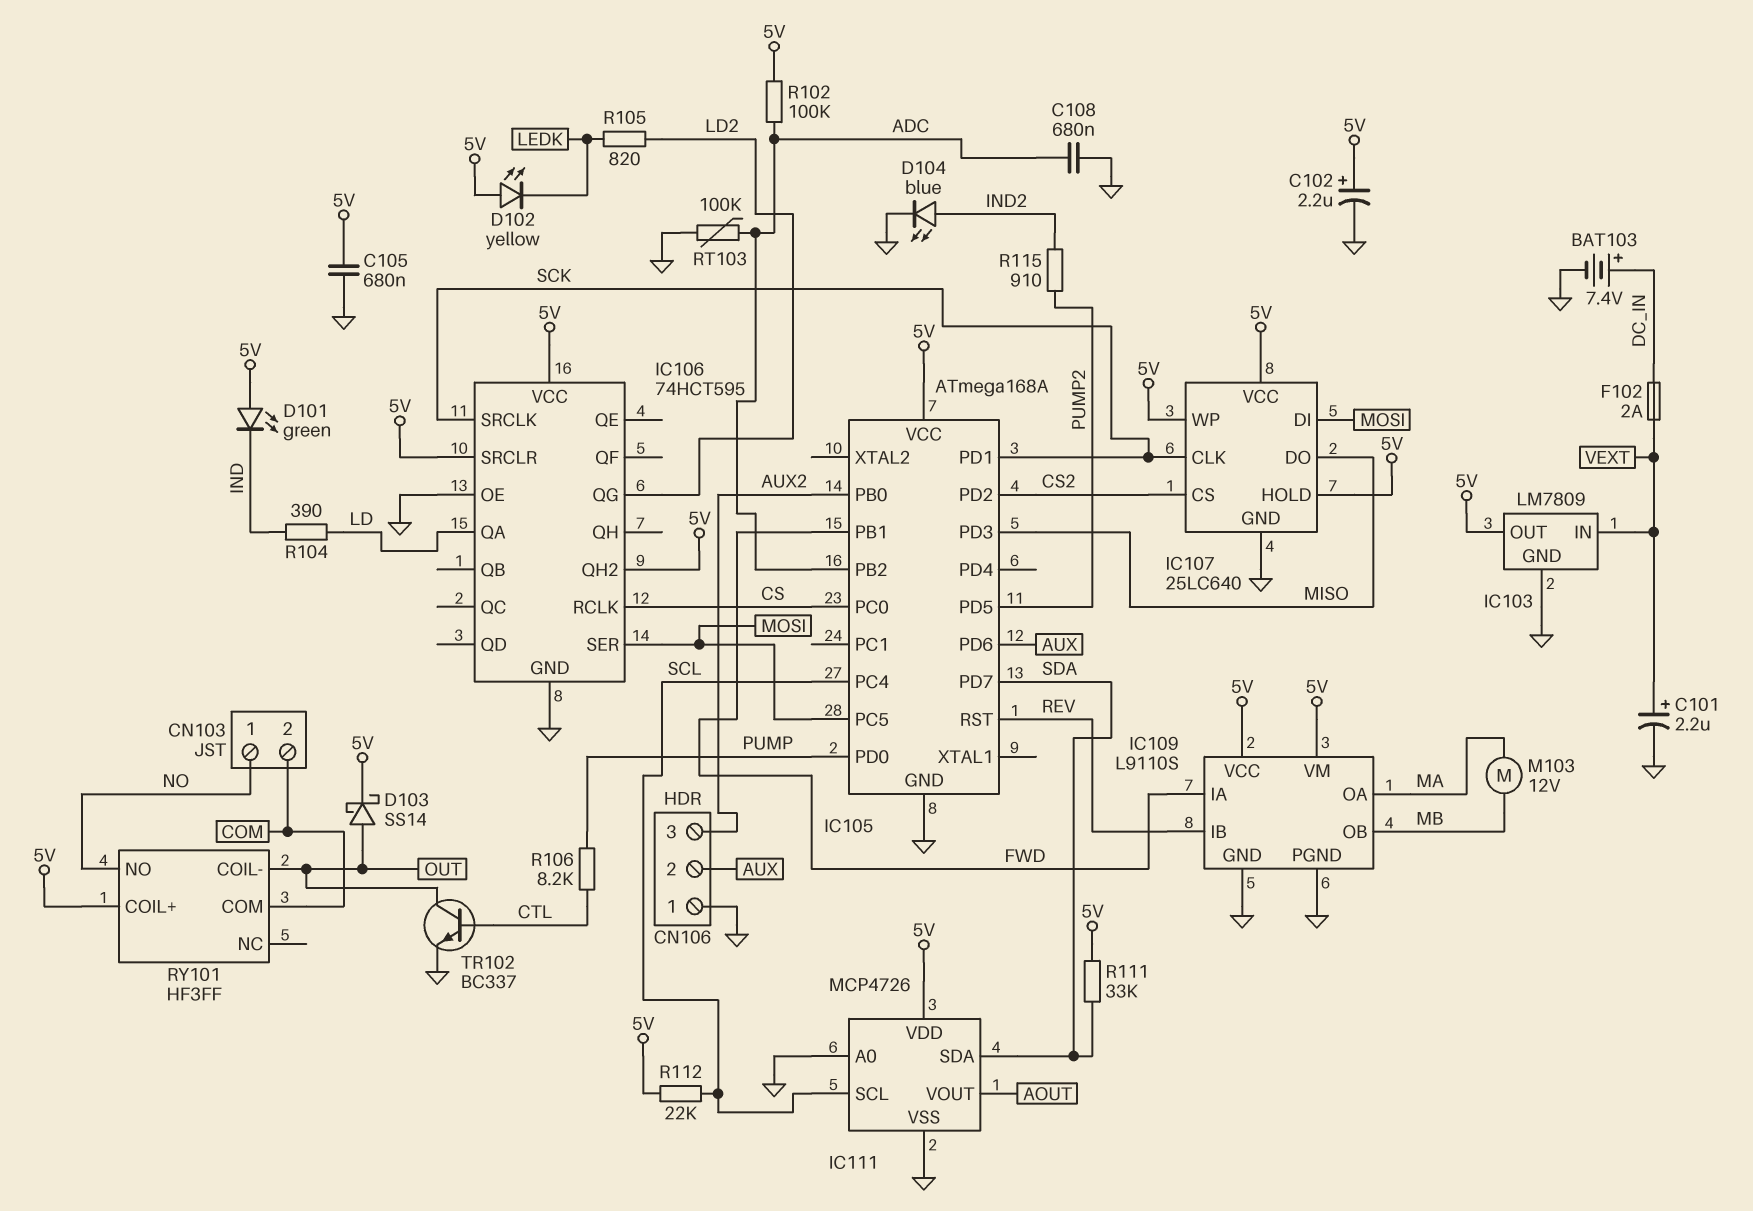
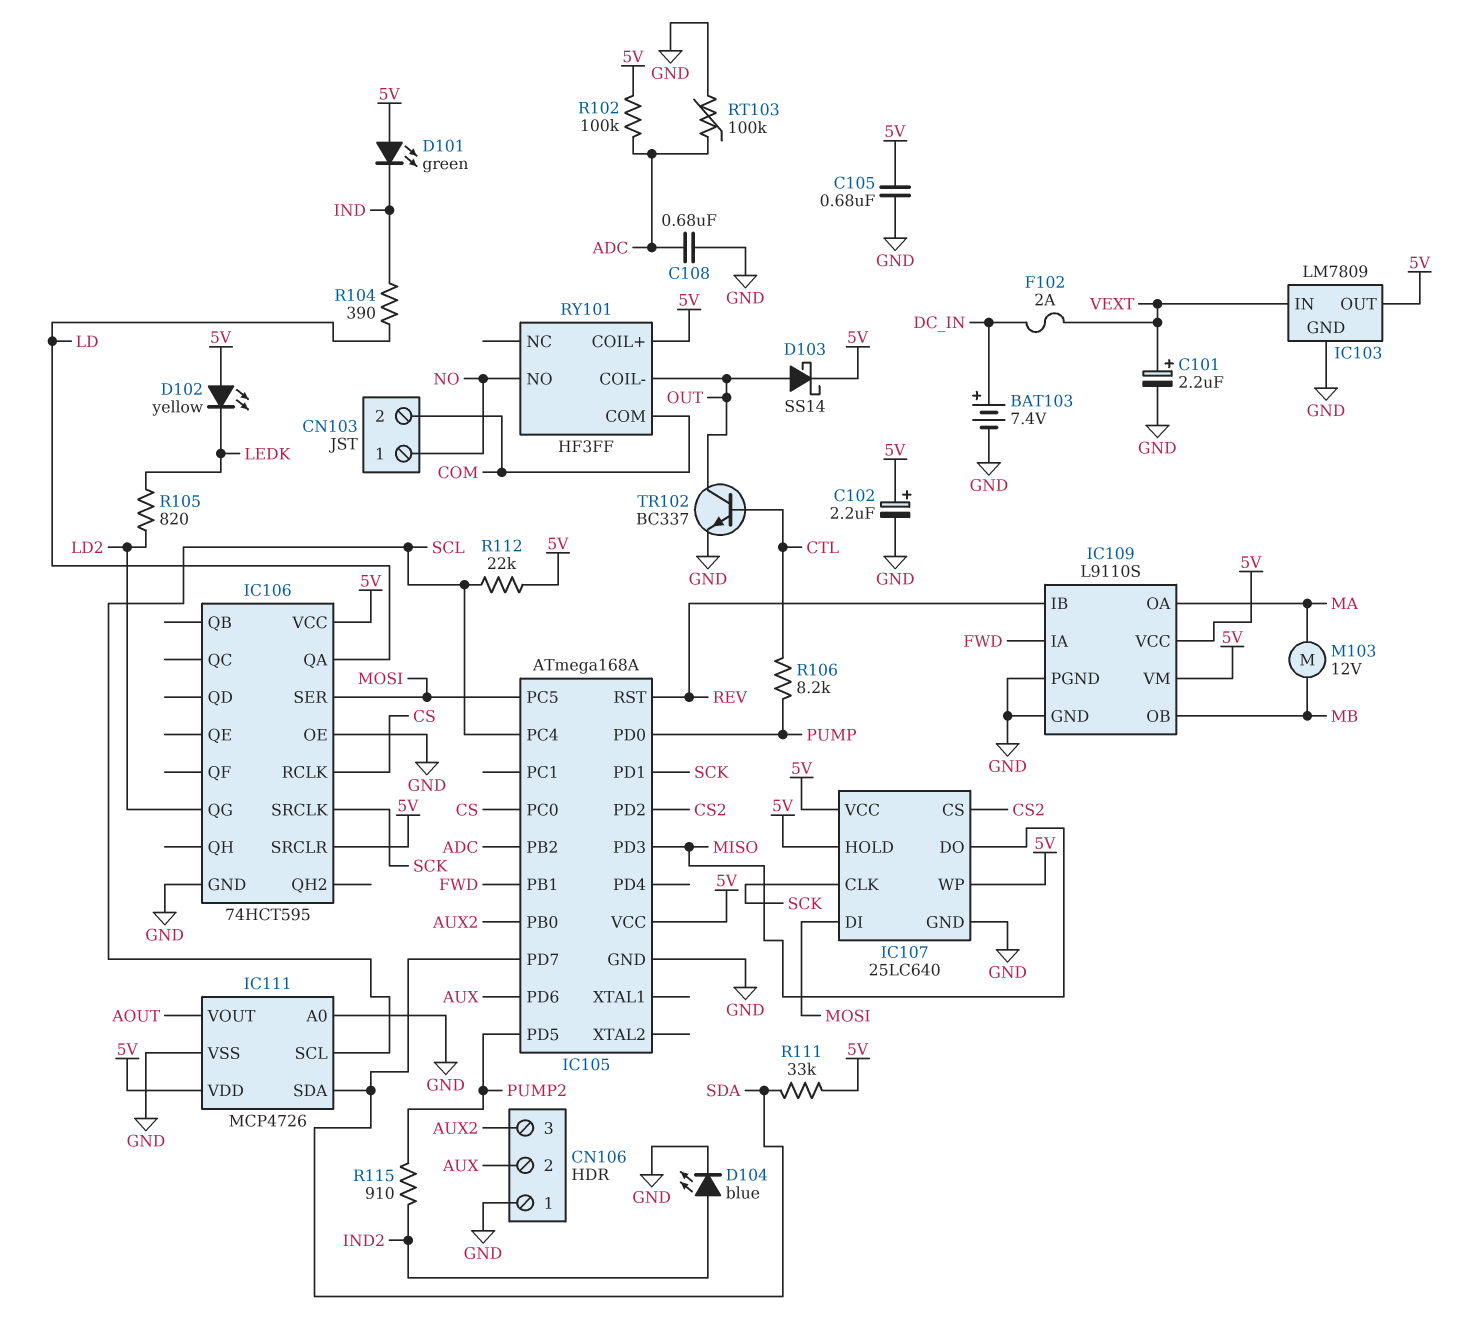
IC106 pin QH2: 5V -> none

